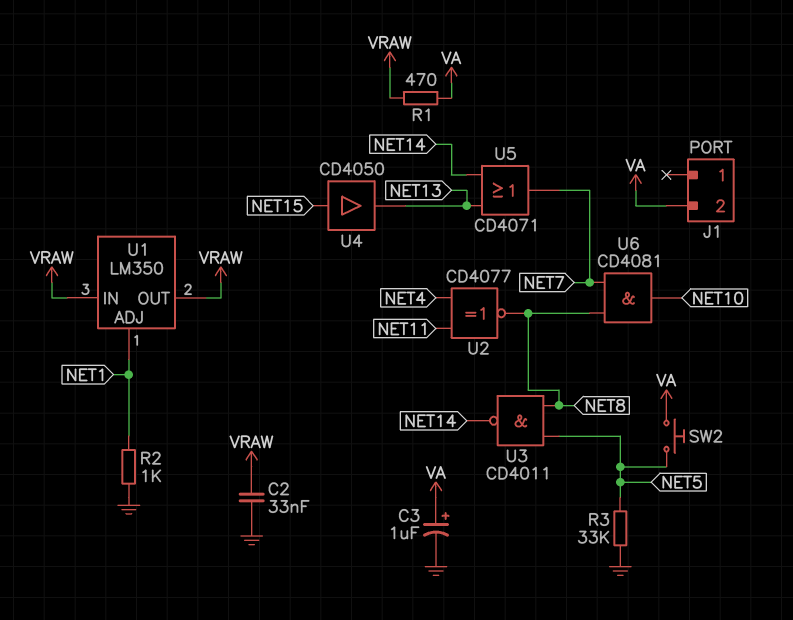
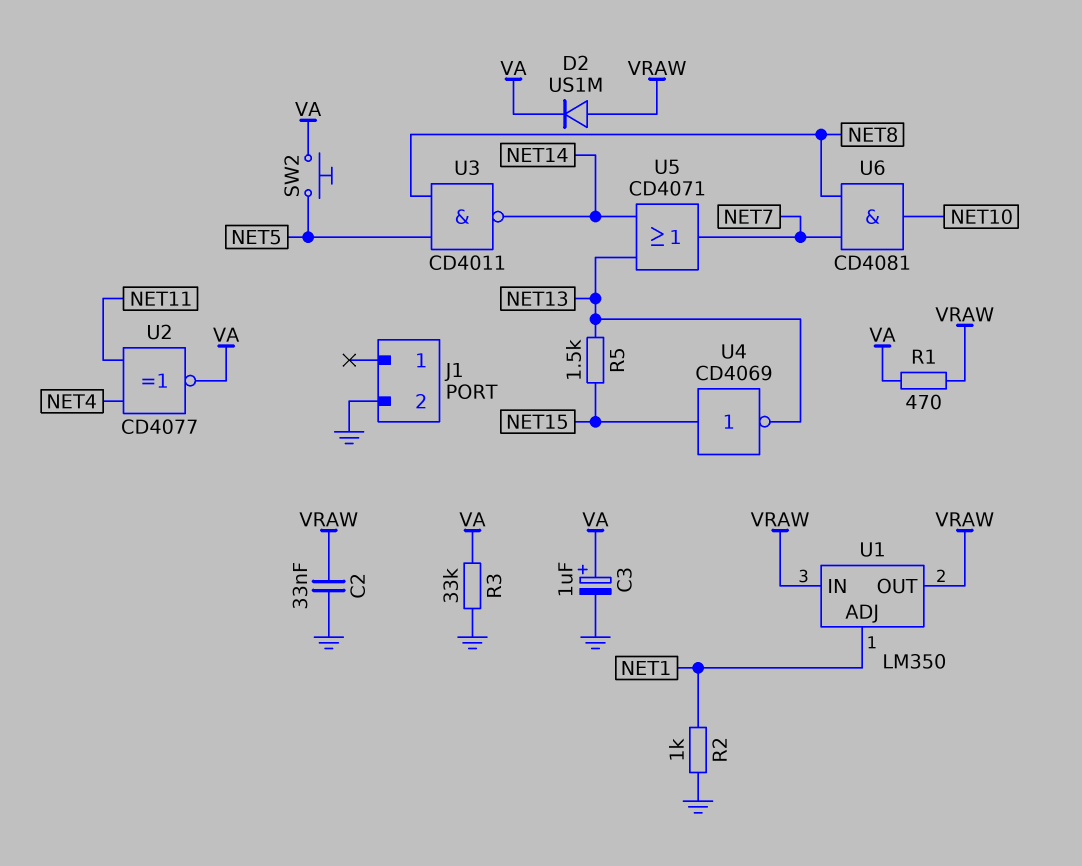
D2: none -> diode US1M (A VRAW, K VA)
J1 pin 2: VA -> GND
R3: 33k (GND, NET5) -> 33k (GND, VA)
R5: none -> 1.5k (NET13, NET15)
U2: XNOR CD4077 (in NET4, in NET11, out NET8) -> XNOR CD4077 (in NET4, in NET11, out VA)
U4: buffer CD4050 (in NET15, out NET13) -> NOT CD4069 (in NET15, out NET13)

